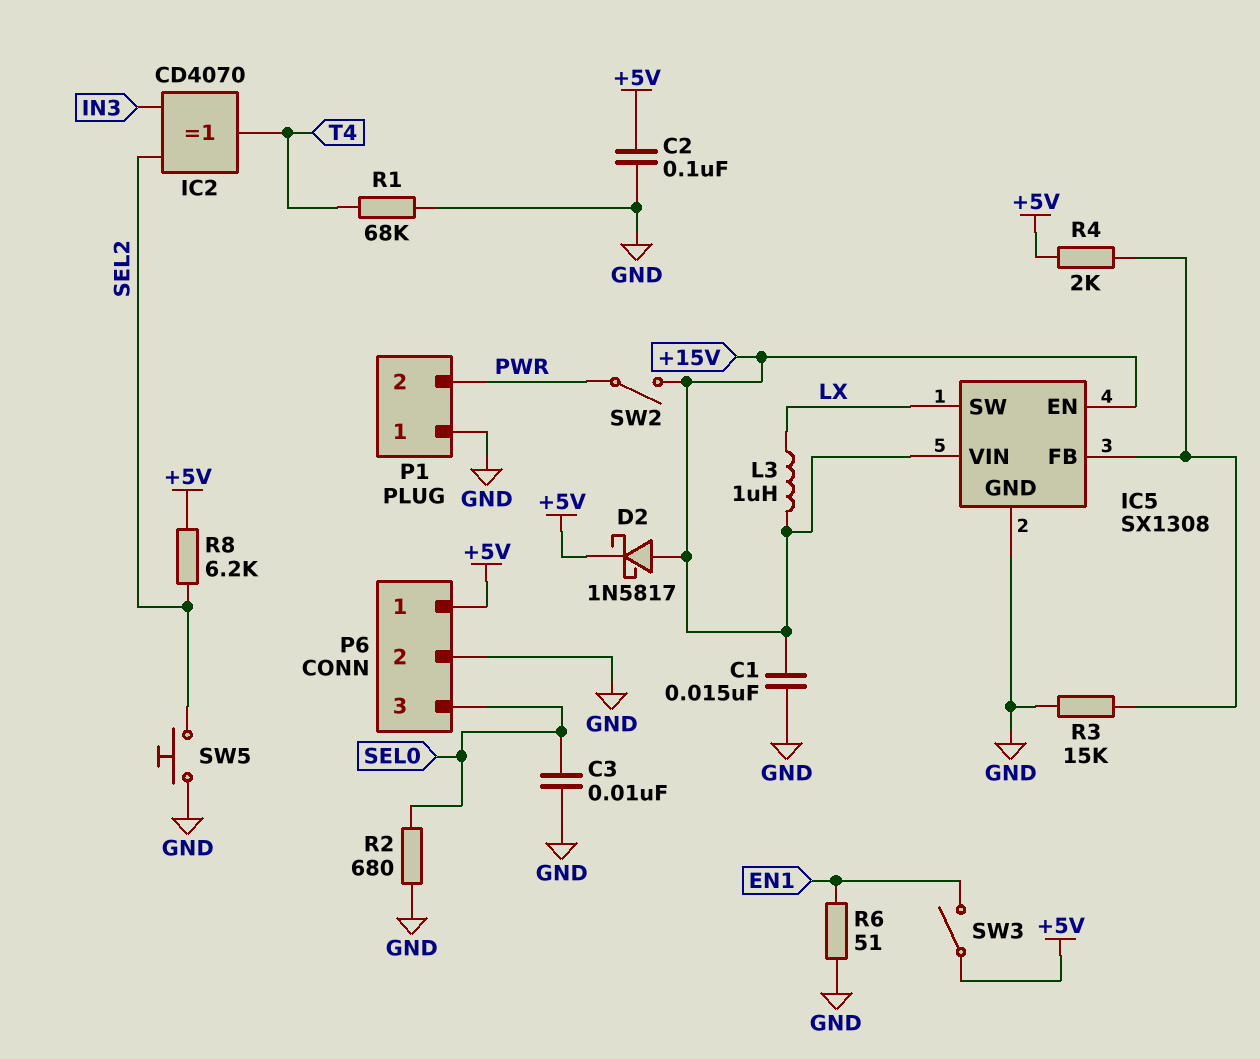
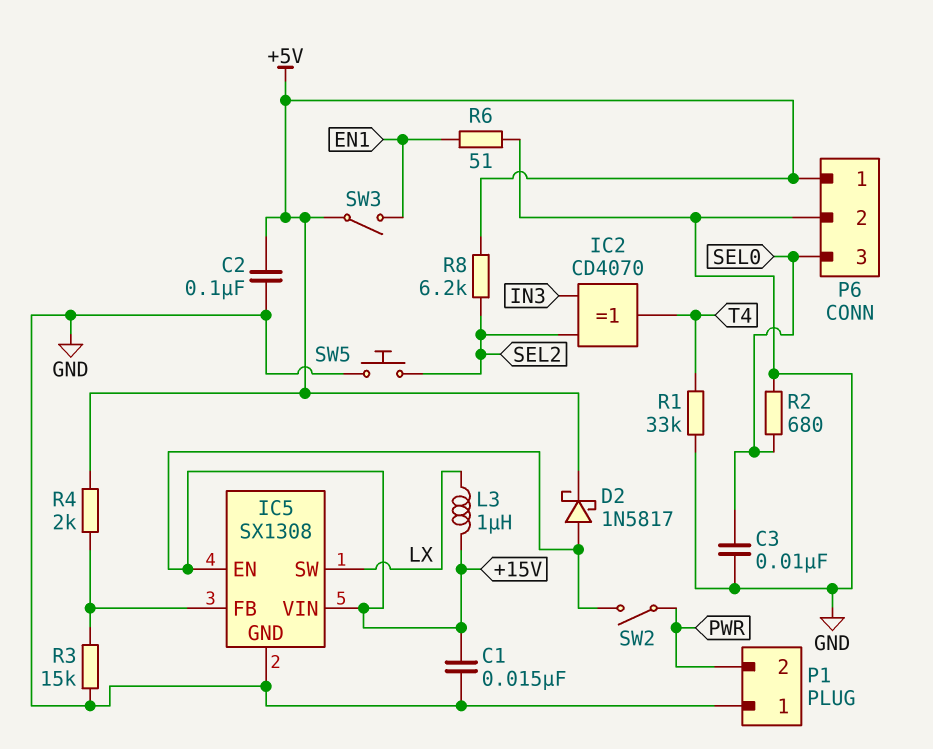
R1: 68k (GND, T4) -> 33k (GND, T4)

